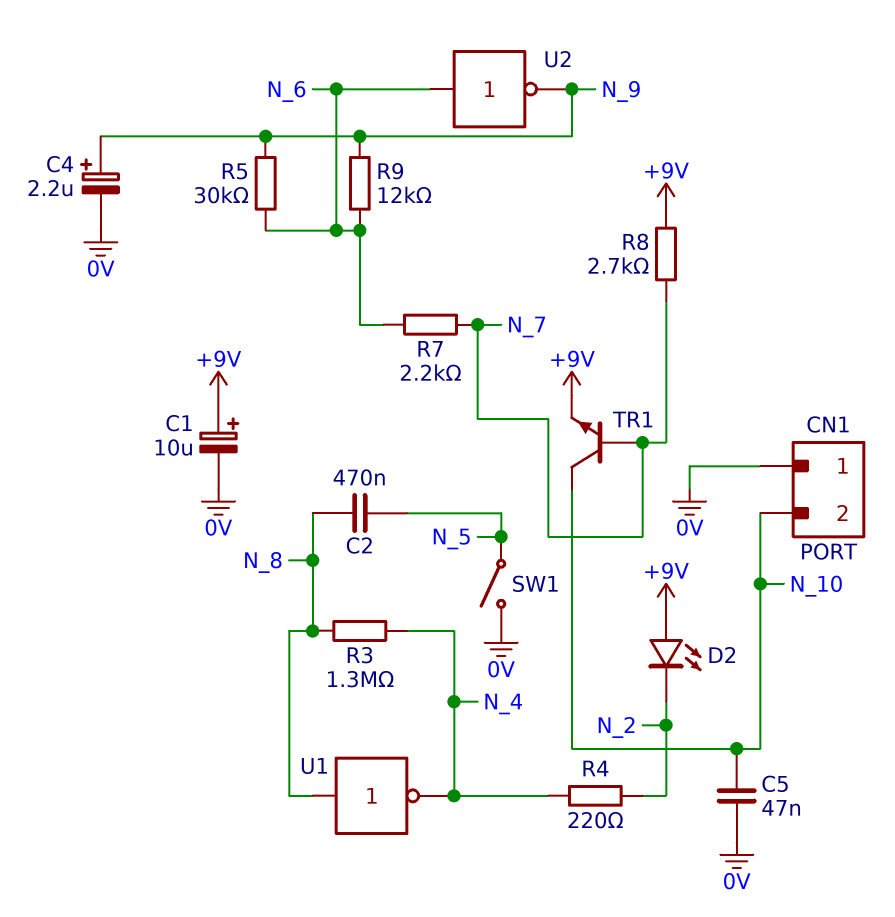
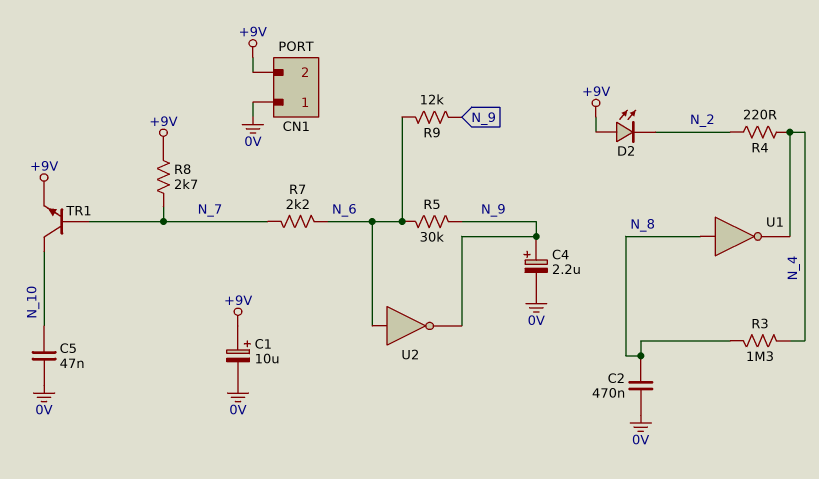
C2: 470nF (N_5, N_8) -> 470nF (0V, N_8)
CN1 pin 2: N_10 -> +9V
SW1: switch (0V, N_5) -> none

